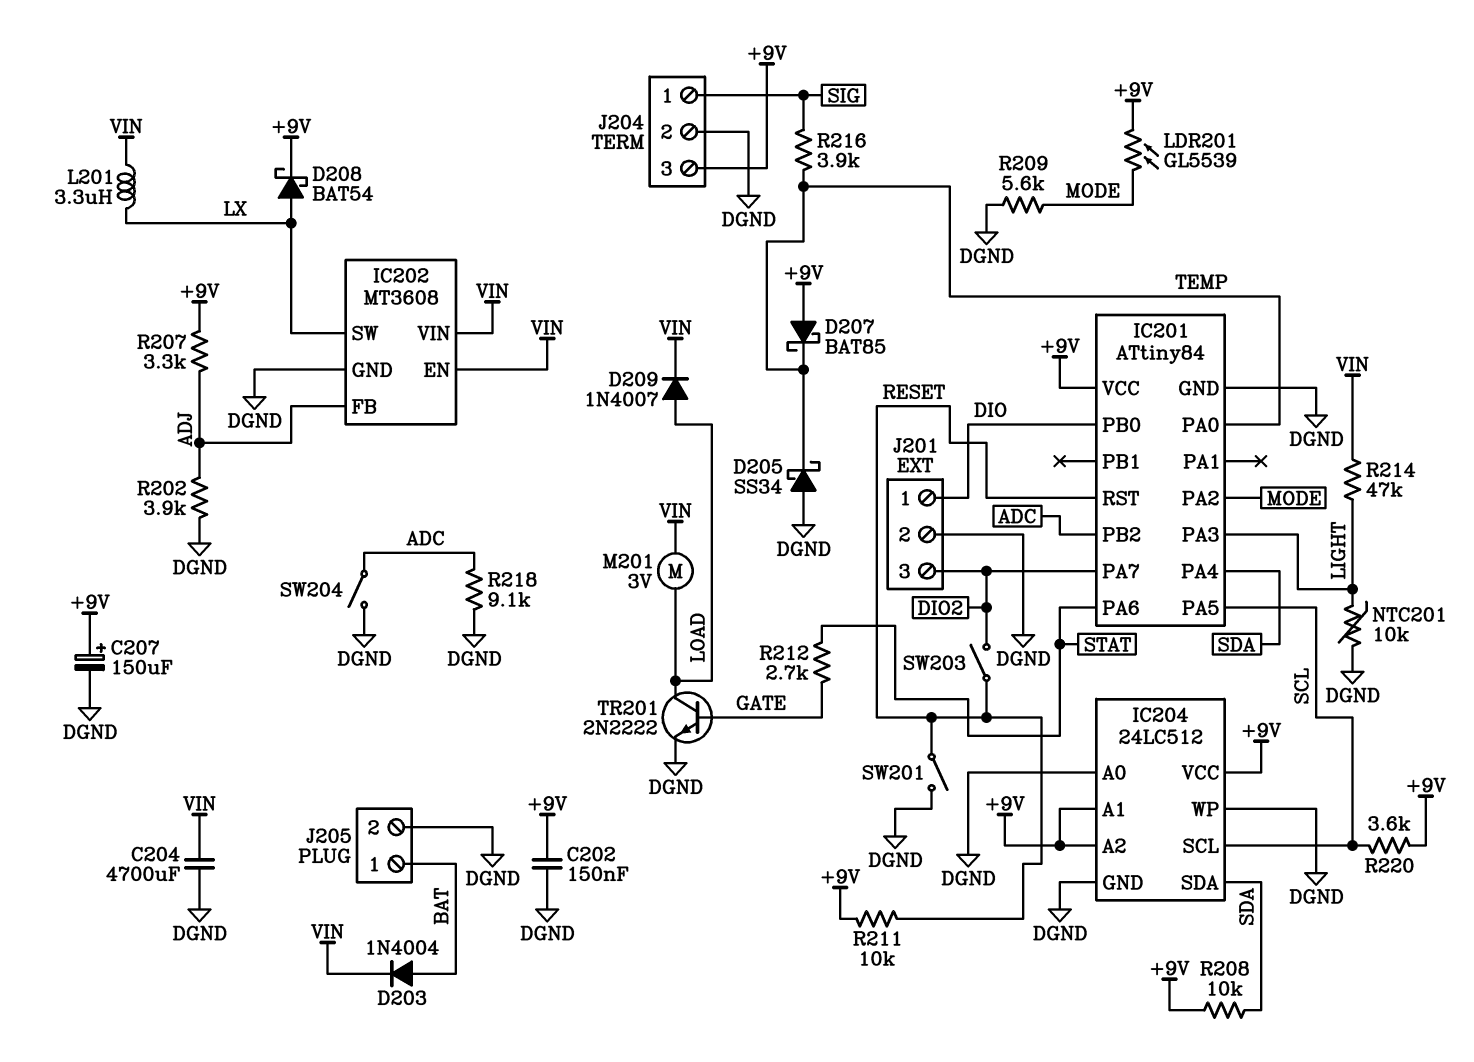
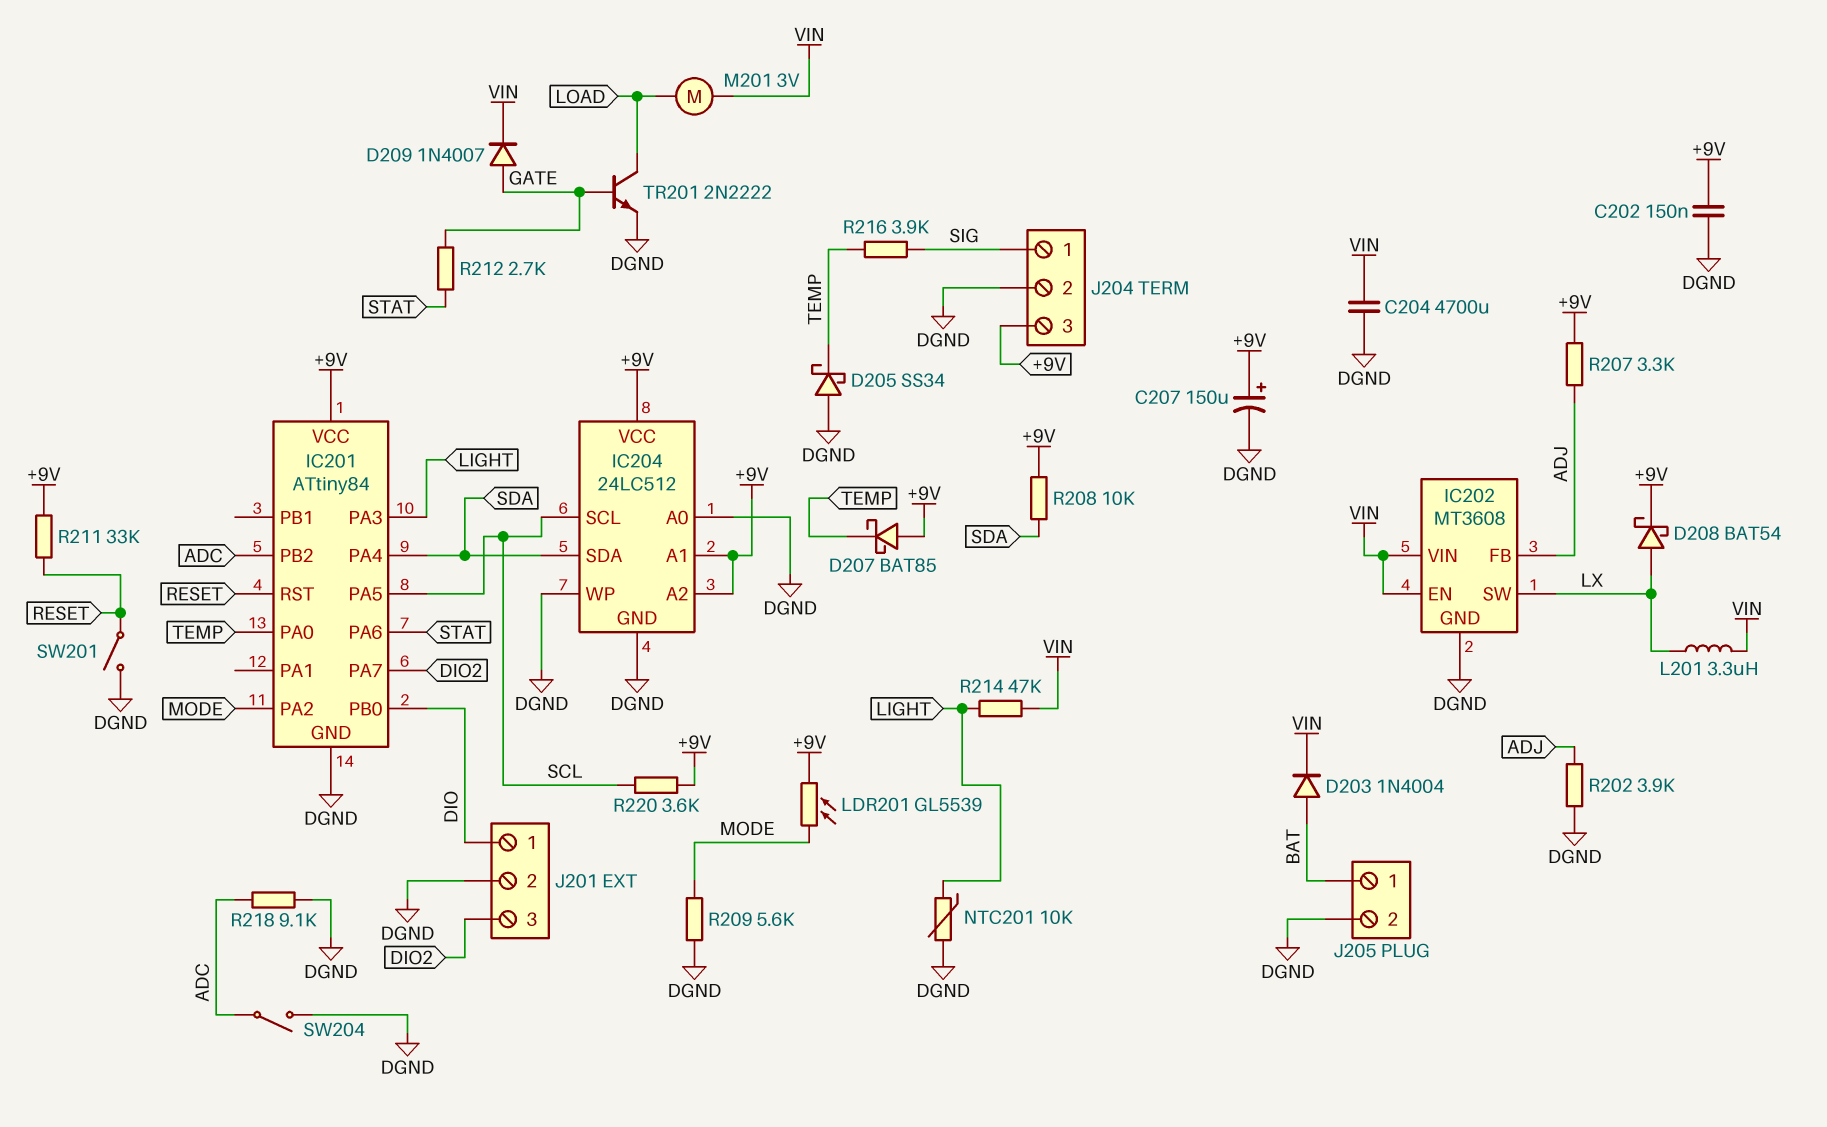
D209: diode 1N4007 (A LOAD, K VIN) -> diode 1N4007 (A GATE, K VIN)
R211: 10k (+9V, RESET) -> 33k (+9V, RESET)
SW203: switch (DIO2, RESET) -> none

